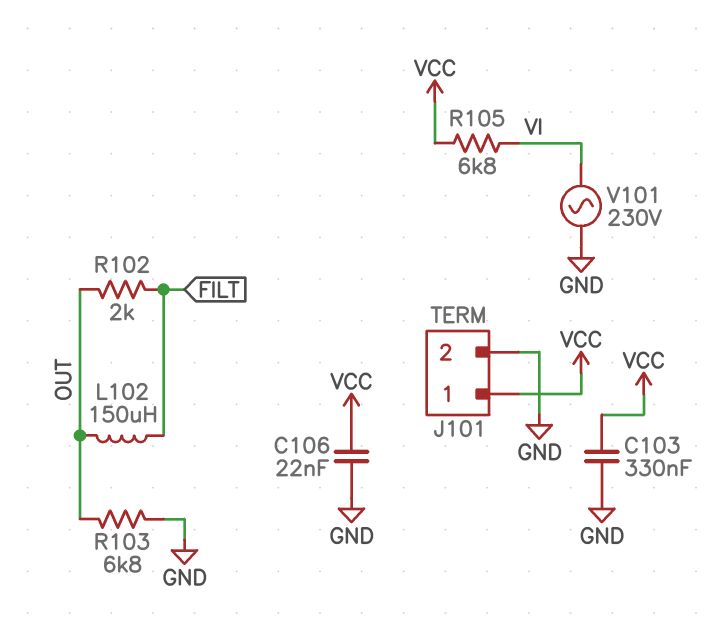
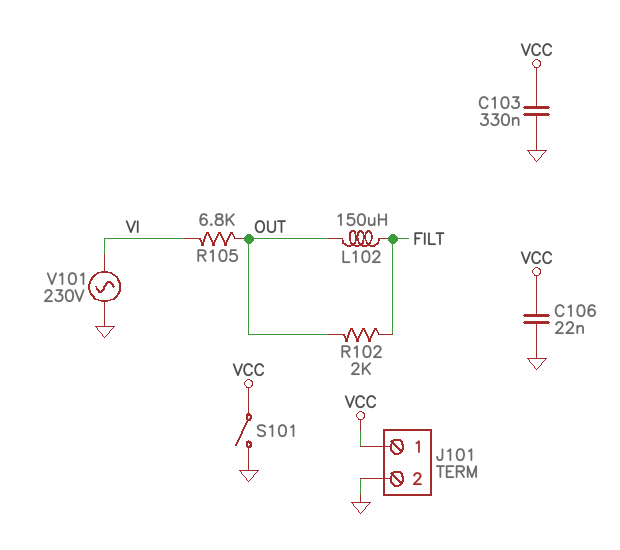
R103: 6.8k (GND, OUT) -> none
R105: 6.8k (VCC, VI) -> 6.8k (OUT, VI)
S101: none -> switch (GND, VCC)

